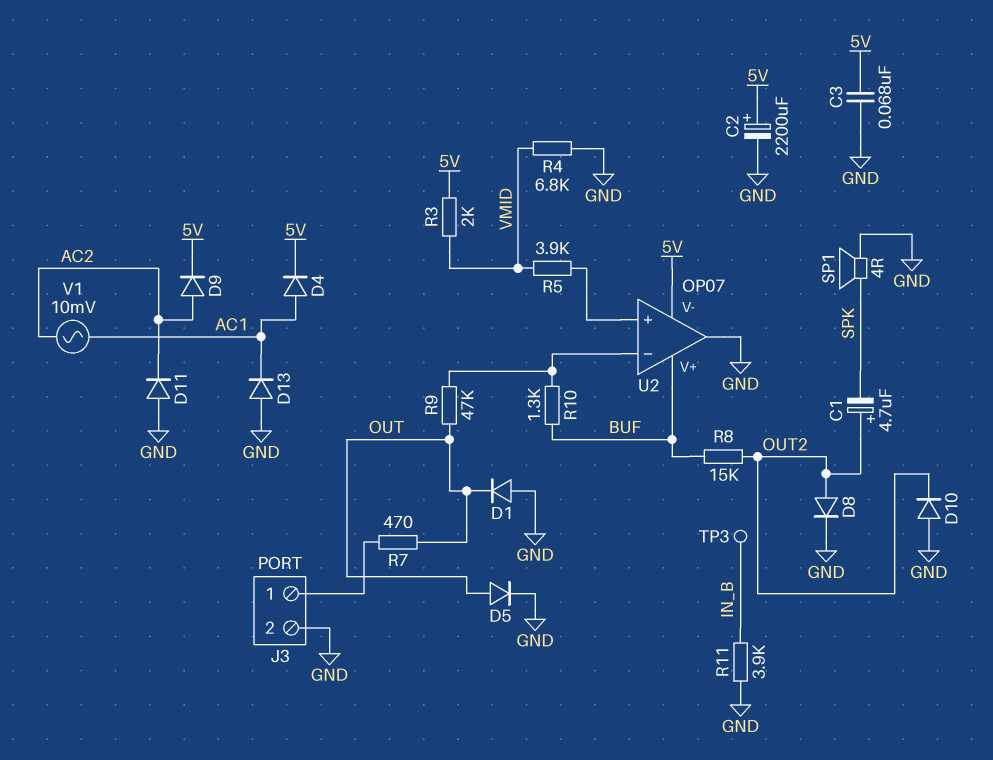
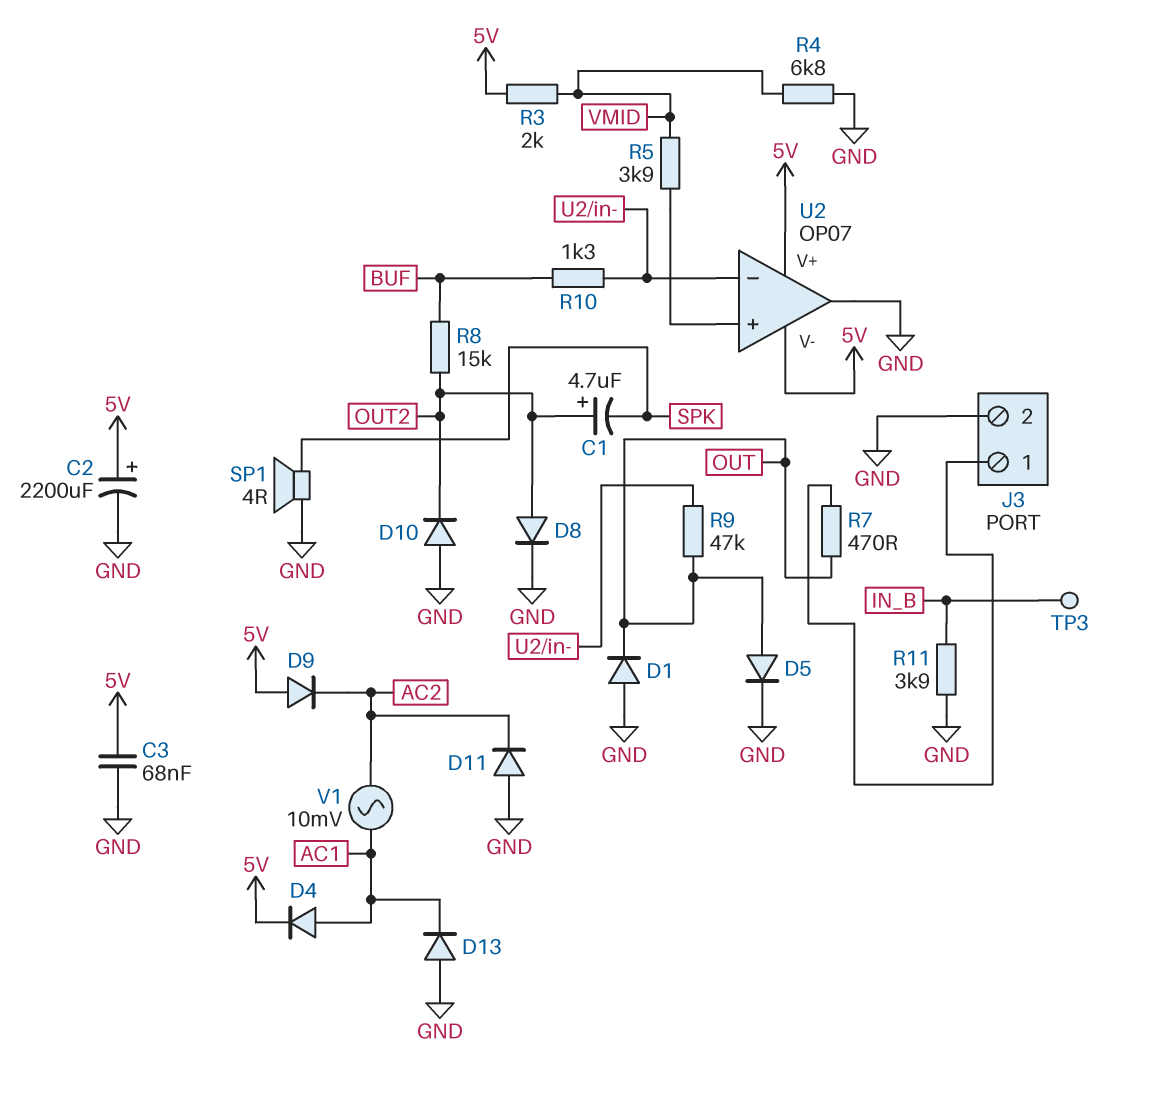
D9: diode (A AC2, K 5V) -> diode (A 5V, K AC2)
U2 pin V+: BUF -> 5V

